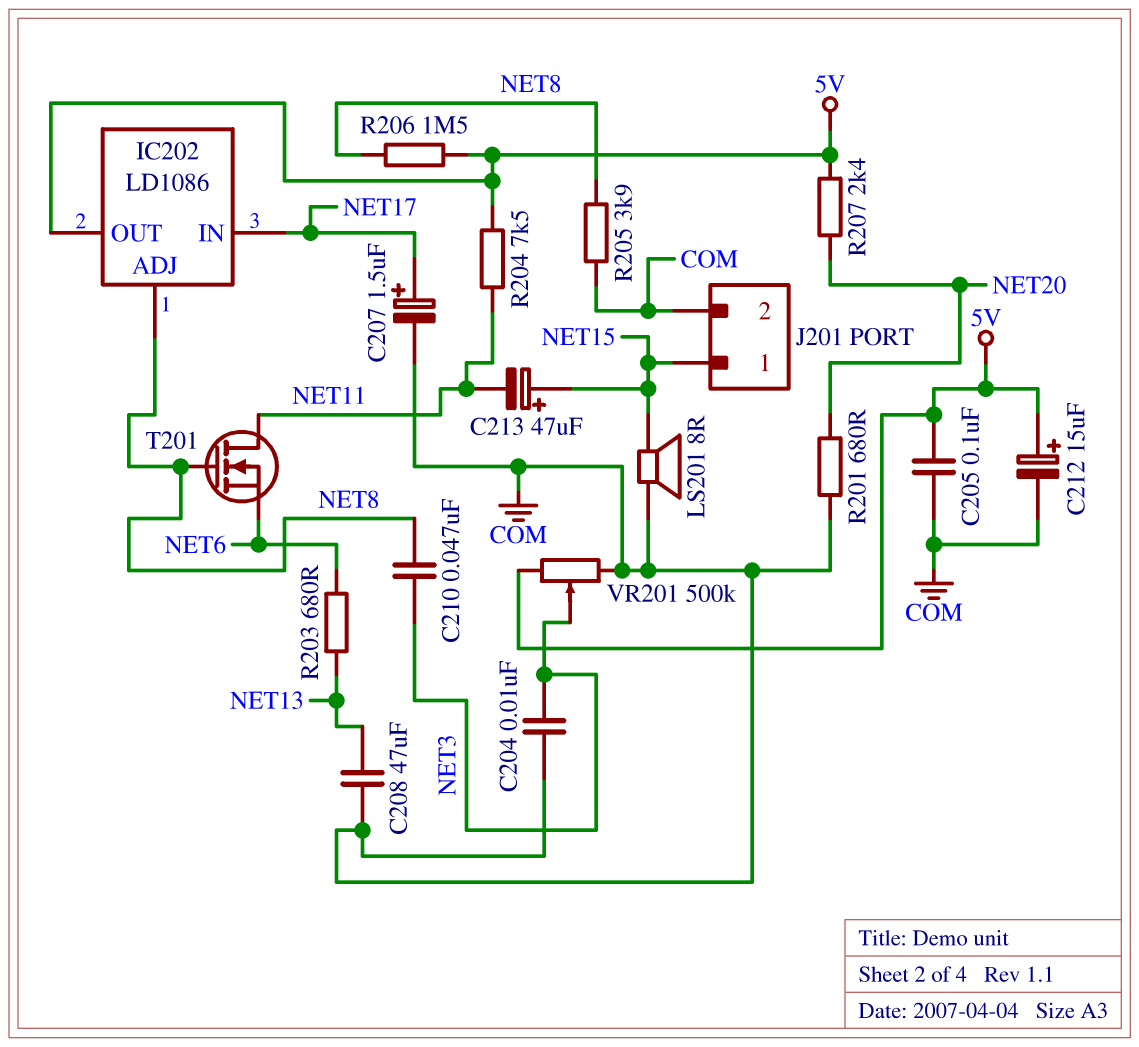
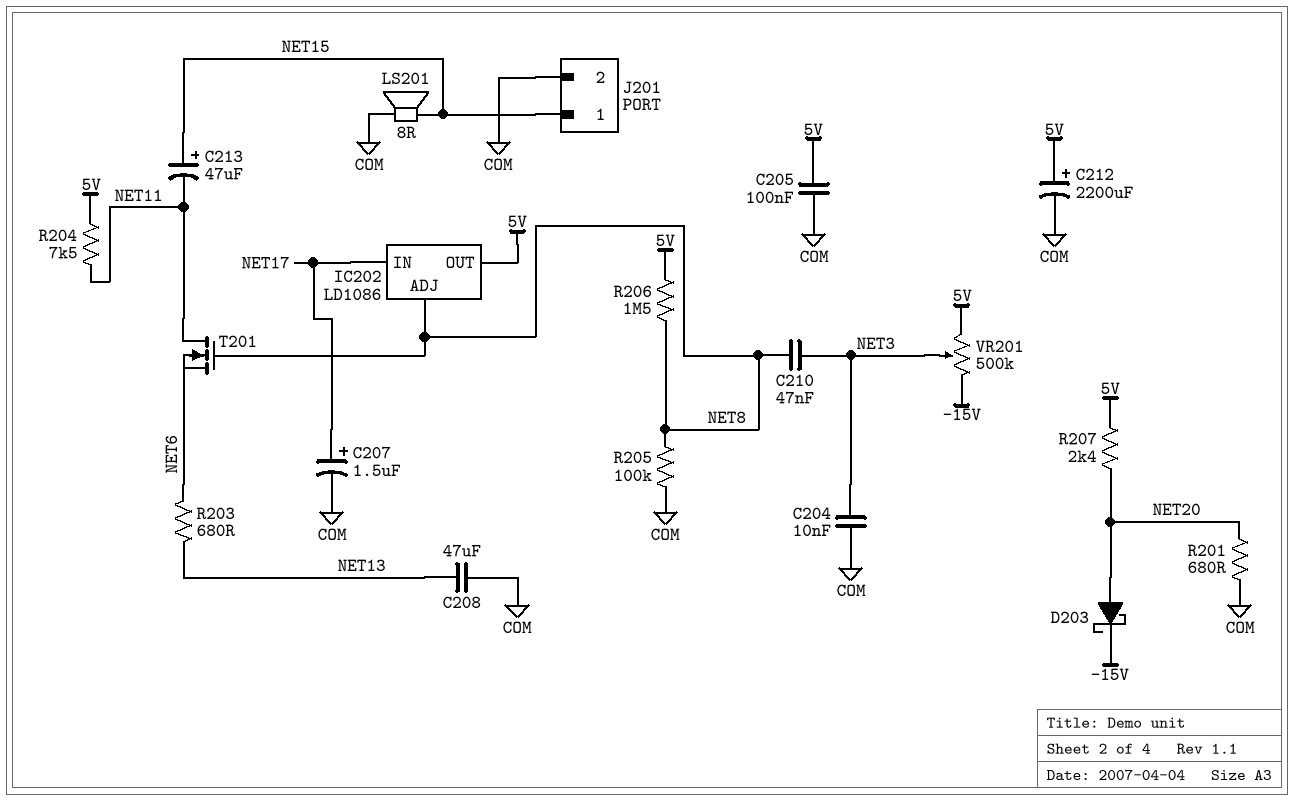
C212: 15uF (plus 5V, minus COM) -> 2200uF (plus 5V, minus COM)
D203: none -> schottky (A NET20, K -15V)
R205: 3.9k (COM, NET8) -> 100k (COM, NET8)
VR201: 500k (5V, COM, wiper NET3) -> 500k (-15V, 5V, wiper NET3)

